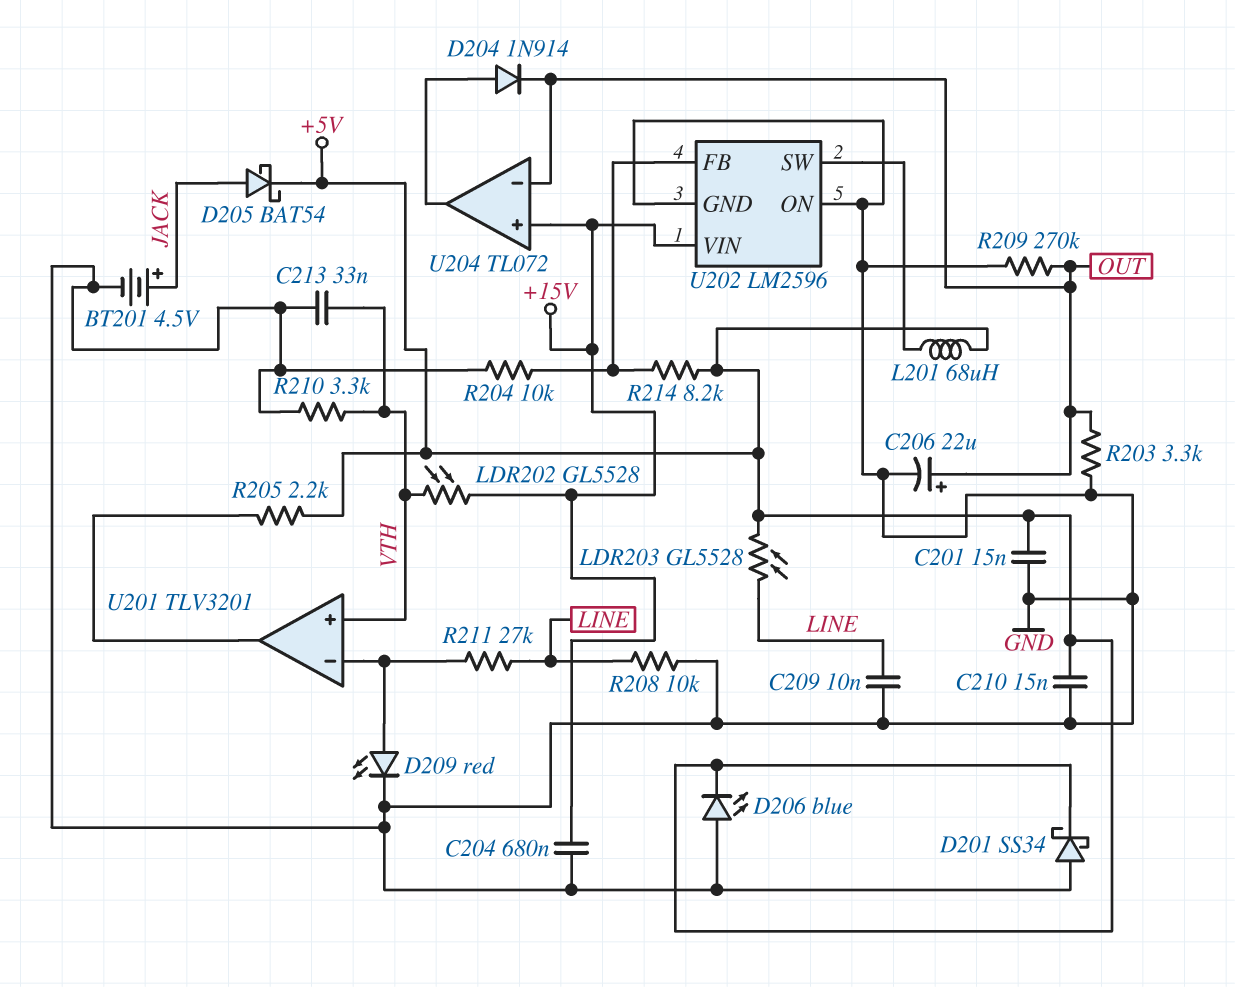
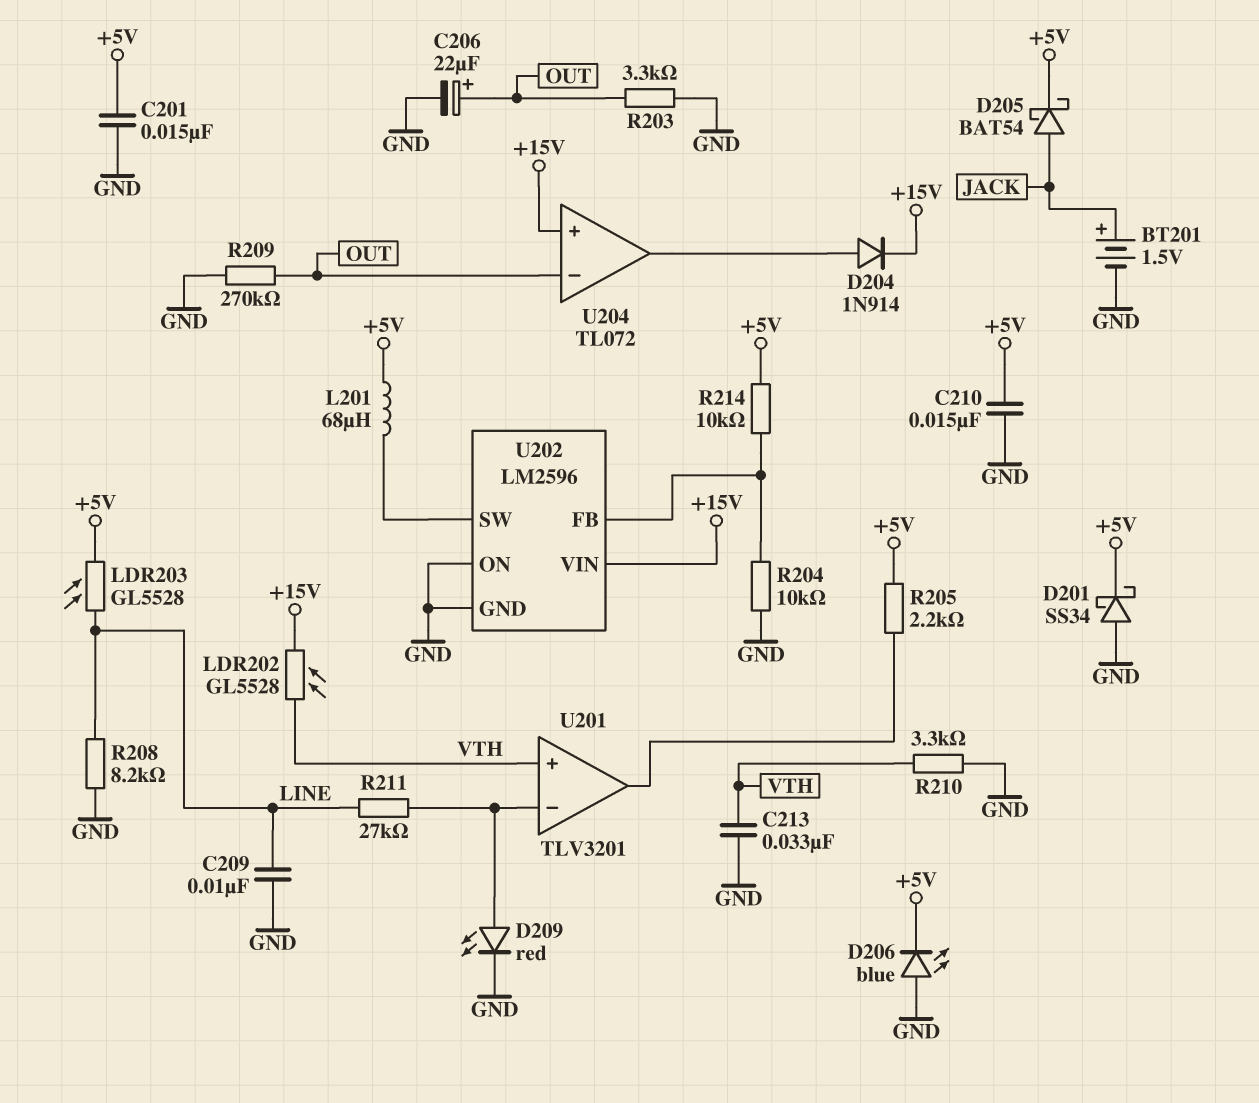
BT201: 4.5V (plus JACK, minus GND) -> 1.5V (plus JACK, minus GND)
C204: 680nF (+15V, GND) -> none
D204: diode 1N914 (A U204/out, K OUT) -> diode 1N914 (A U204/out, K +15V)
R208: 10k (GND, LINE) -> 8.2k (GND, LINE)
R214: 8.2k (+5V, U202/FB) -> 10k (+5V, U202/FB)

